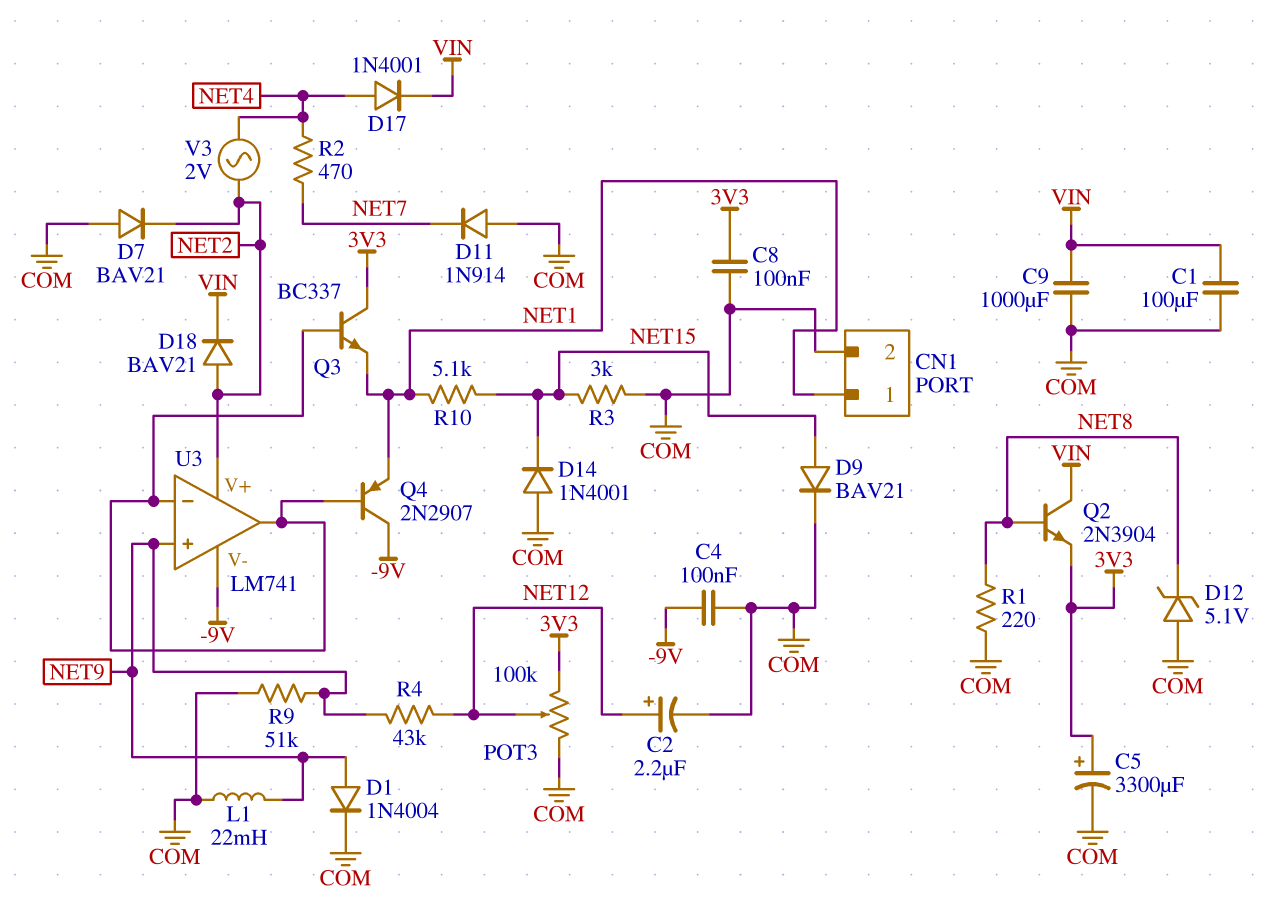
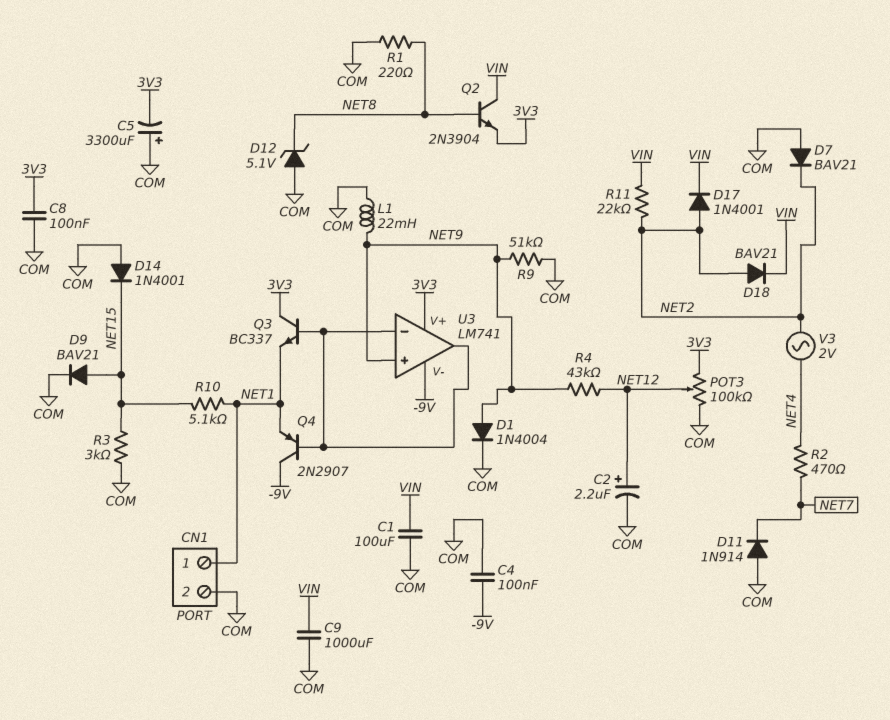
C5: 3300uF (plus 3V3, minus COM) -> 3300uF (plus COM, minus 3V3)
D17: diode 1N4001 (A NET4, K VIN) -> diode 1N4001 (A NET2, K VIN)
R11: none -> 22k (NET2, VIN)
U3 pin V+: NET2 -> 3V3

